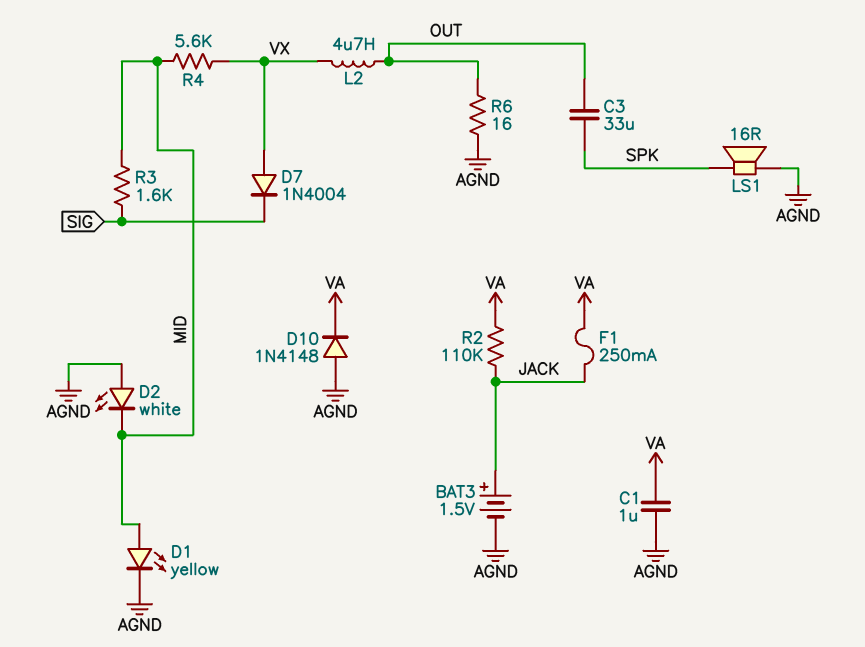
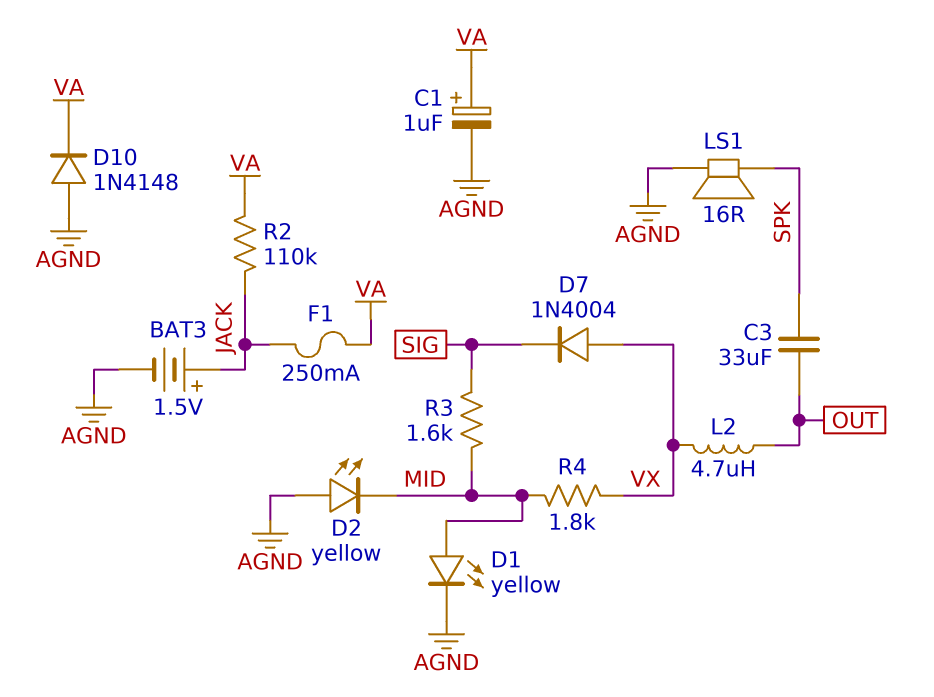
C1: 1uF (AGND, VA) -> 1uF (plus VA, minus AGND)
D2: LED white (A AGND, K MID) -> LED yellow (A AGND, K MID)
R4: 5.6k (MID, VX) -> 1.8k (MID, VX)
R6: 16 (AGND, OUT) -> none

